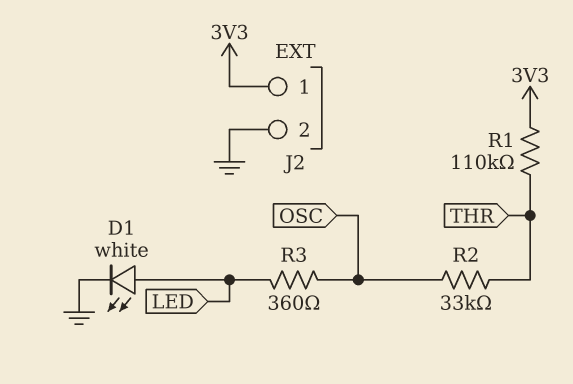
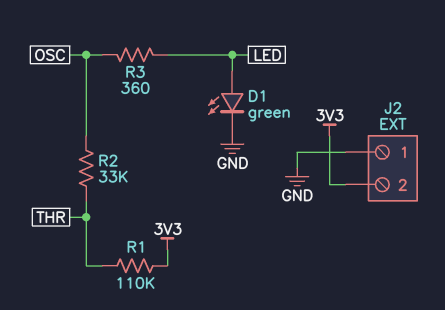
D1: LED white (A LED, K GND) -> LED green (A LED, K GND)
J2 pin 1: 3V3 -> GND
J2 pin 2: GND -> 3V3

